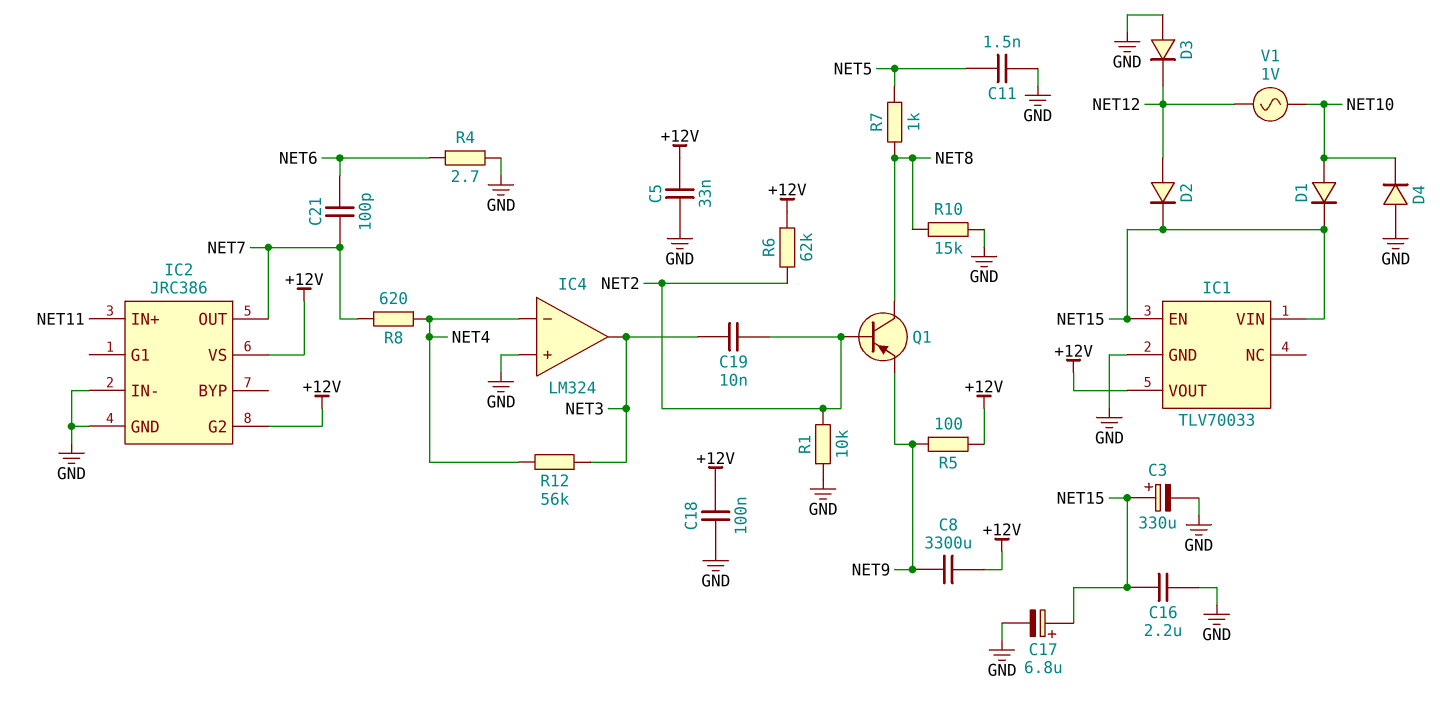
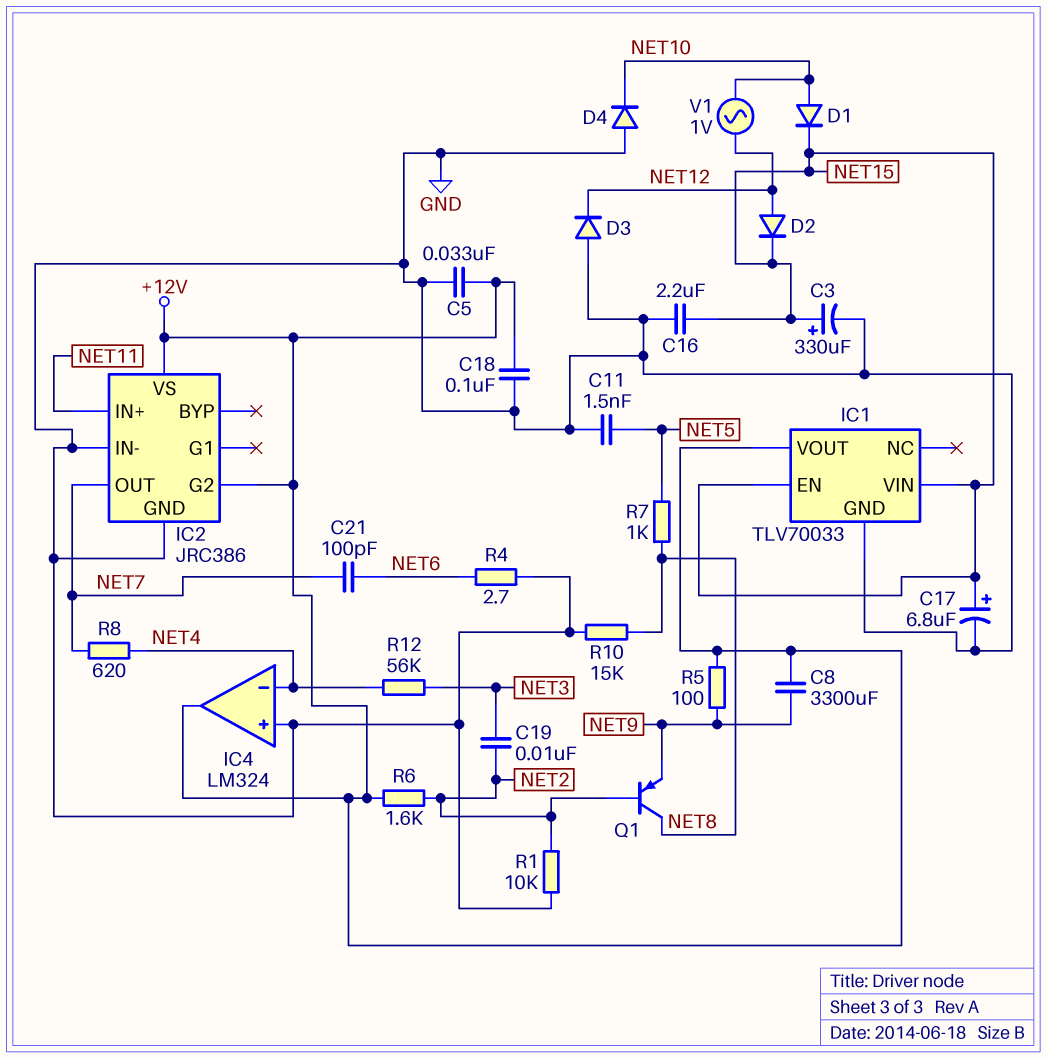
IC4 pin out: NET3 -> +12V
R6: 62k (+12V, NET2) -> 1.6k (+12V, NET2)

